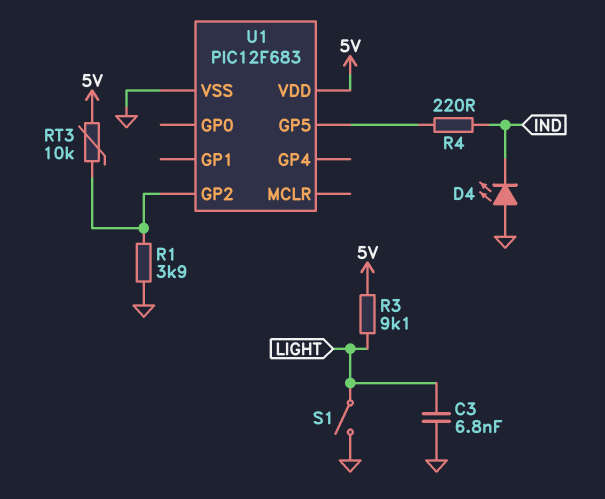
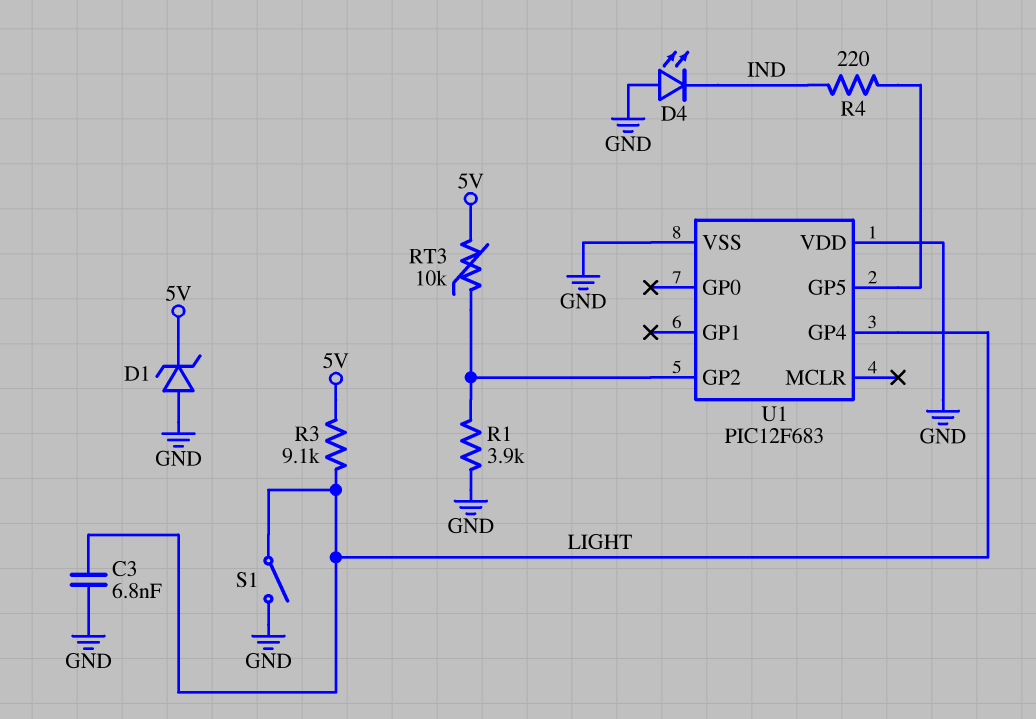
D1: none -> zener (A GND, K 5V)
U1 pin GP4: none -> LIGHT
U1 pin VDD: 5V -> GND

